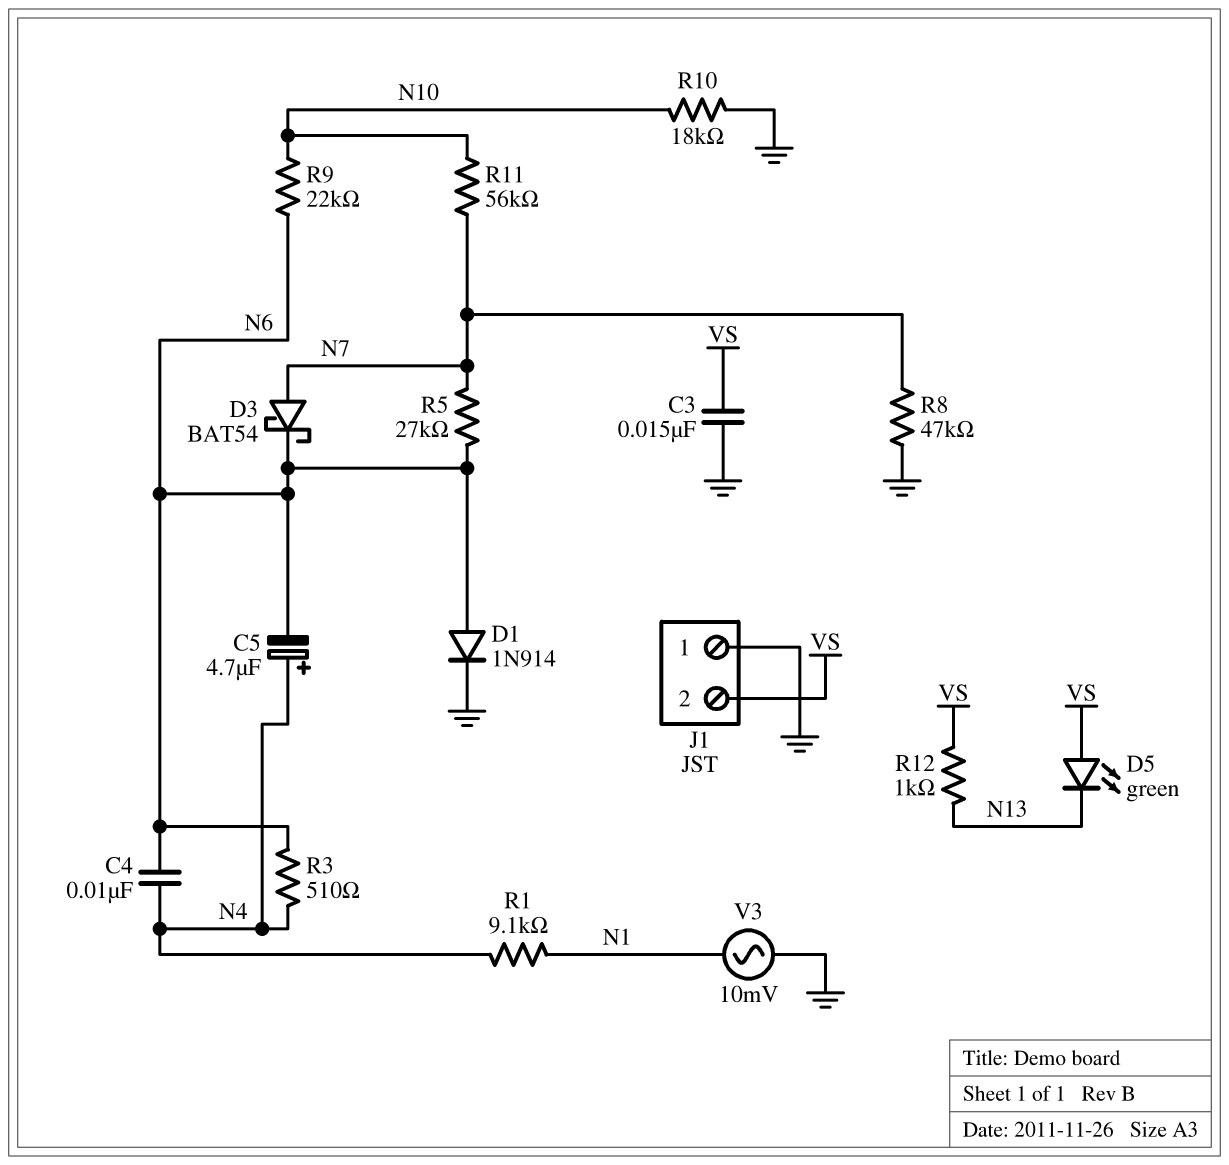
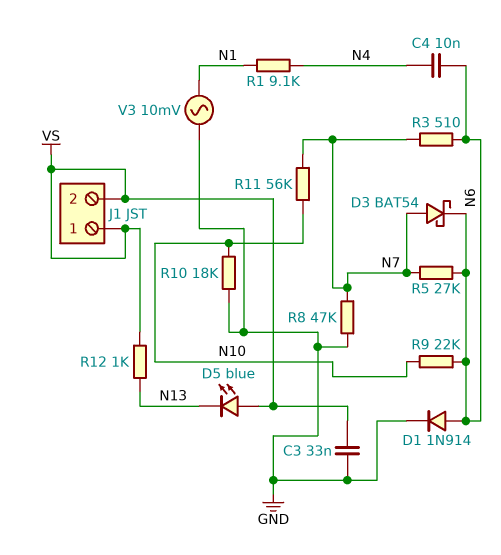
C3: 15nF (GND, VS) -> 33nF (GND, VS)
C5: 4.7uF (plus N4, minus N6) -> none
D5: LED green (A VS, K N13) -> LED blue (A VS, K N13)
J1 pin 1: GND -> VS
R3: 510 (N4, N6) -> 510 (N6, N7)

